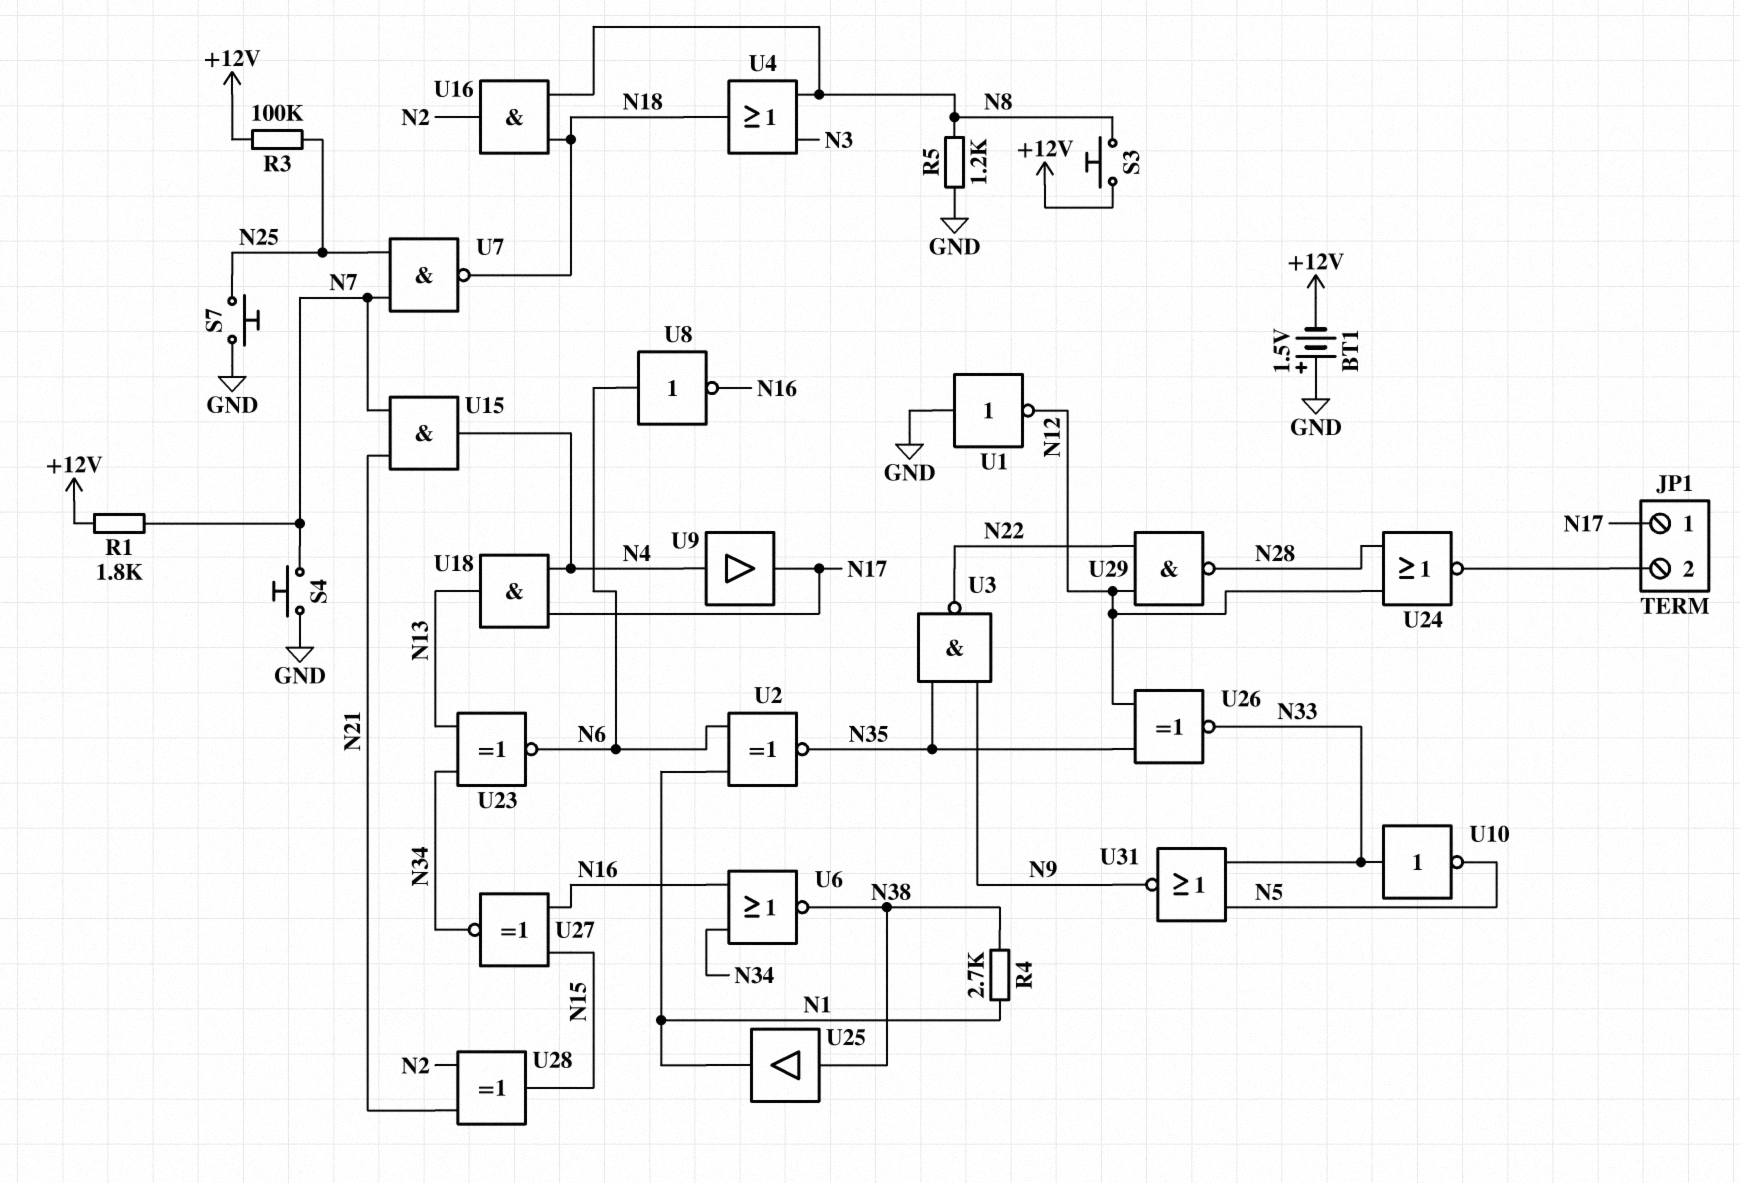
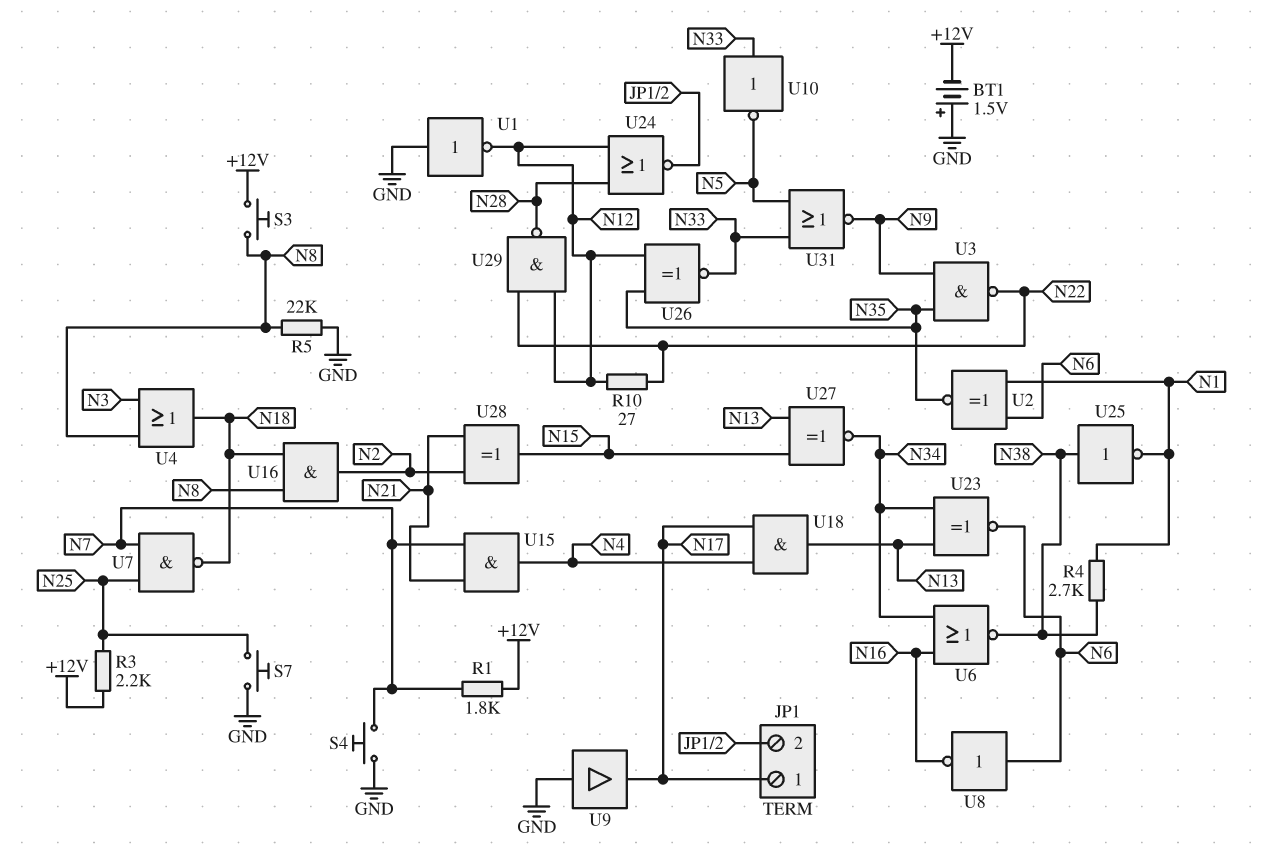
R3: 100k (+12V, N25) -> 2.2k (+12V, N25)
R5: 1.2k (GND, N8) -> 22k (GND, N8)
R10: none -> 27 (N12, N22)
U9: buffer (in N4, out N17) -> buffer (in GND, out N17)
U25: buffer (in N38, out N1) -> NOT (in N38, out N1)
U27: XNOR (in N15, in N16, out N34) -> XNOR (in N13, in N15, out N34)

